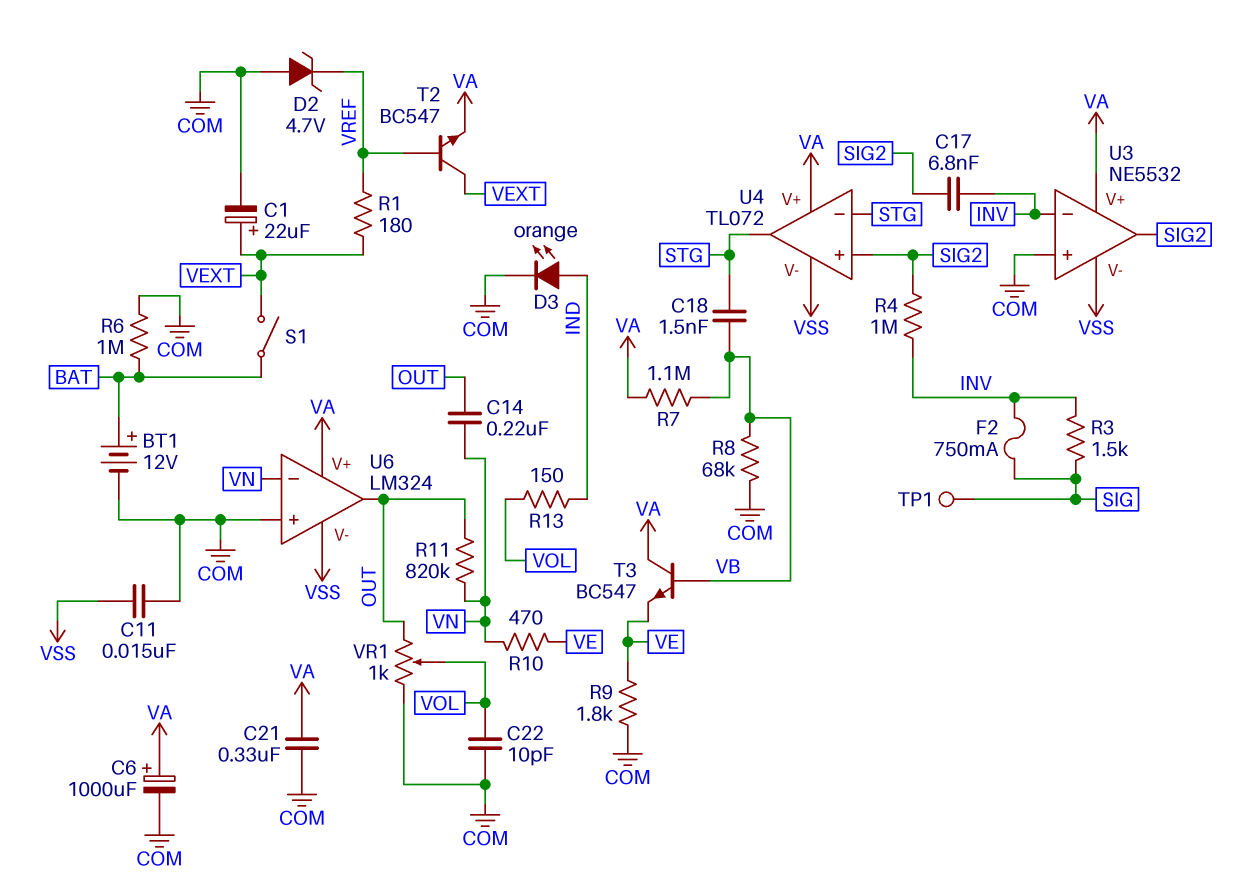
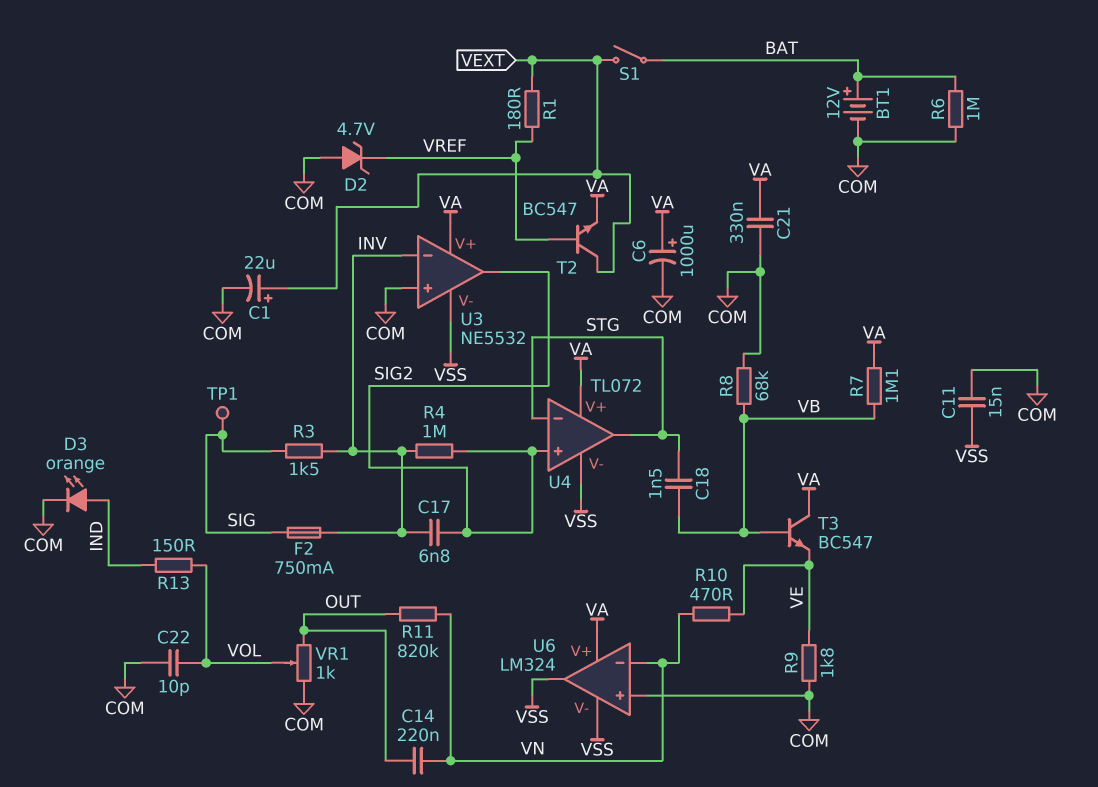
U6 pin out: OUT -> VSS

